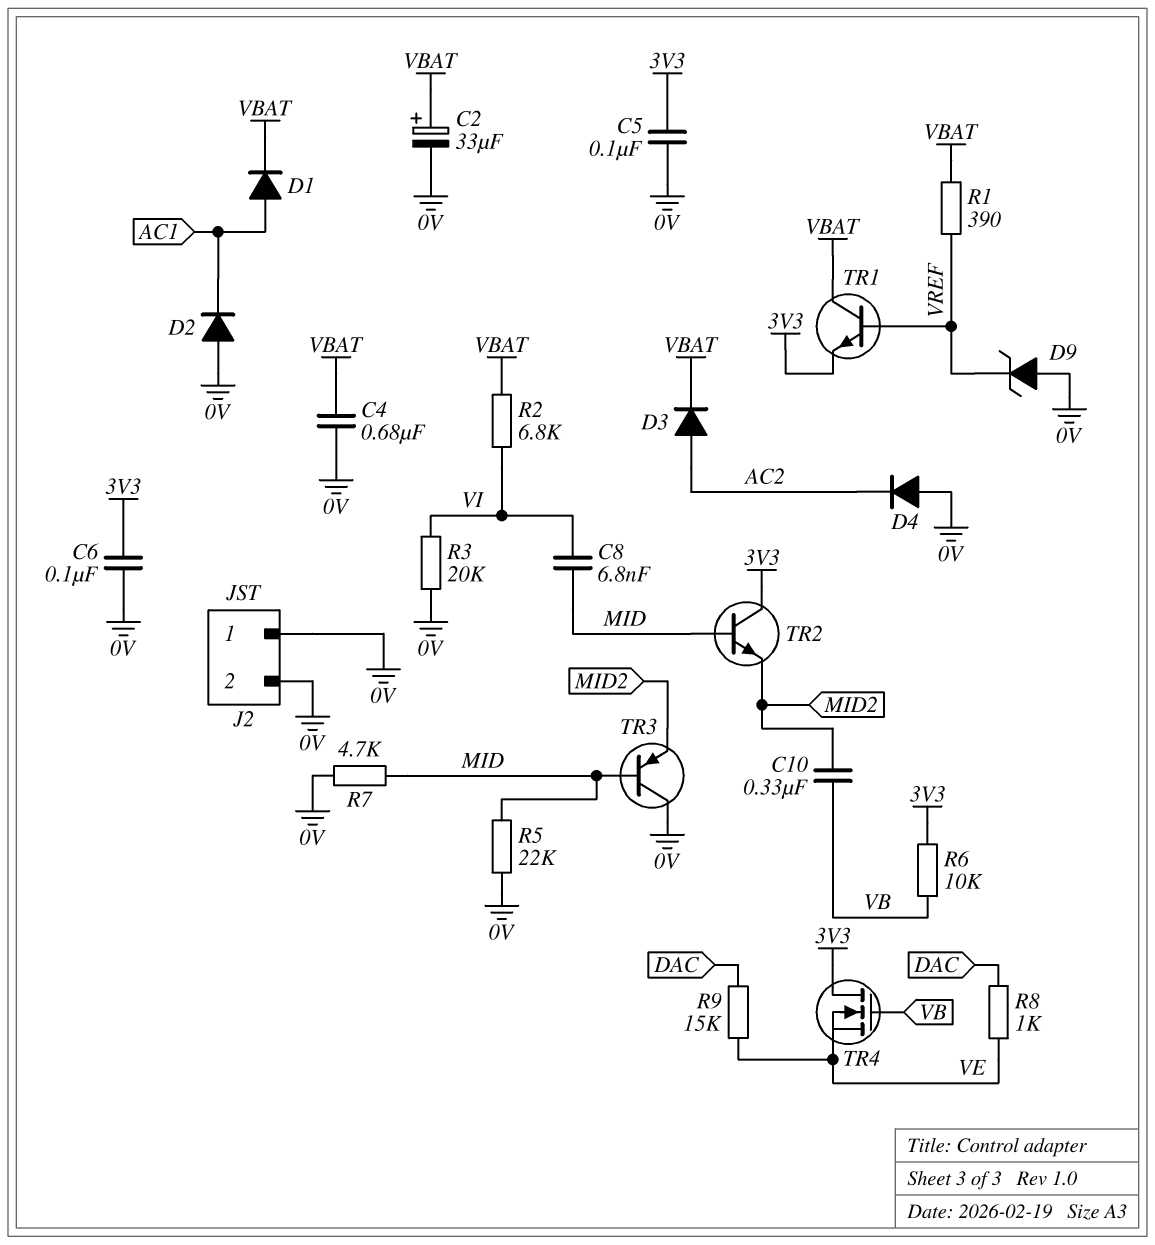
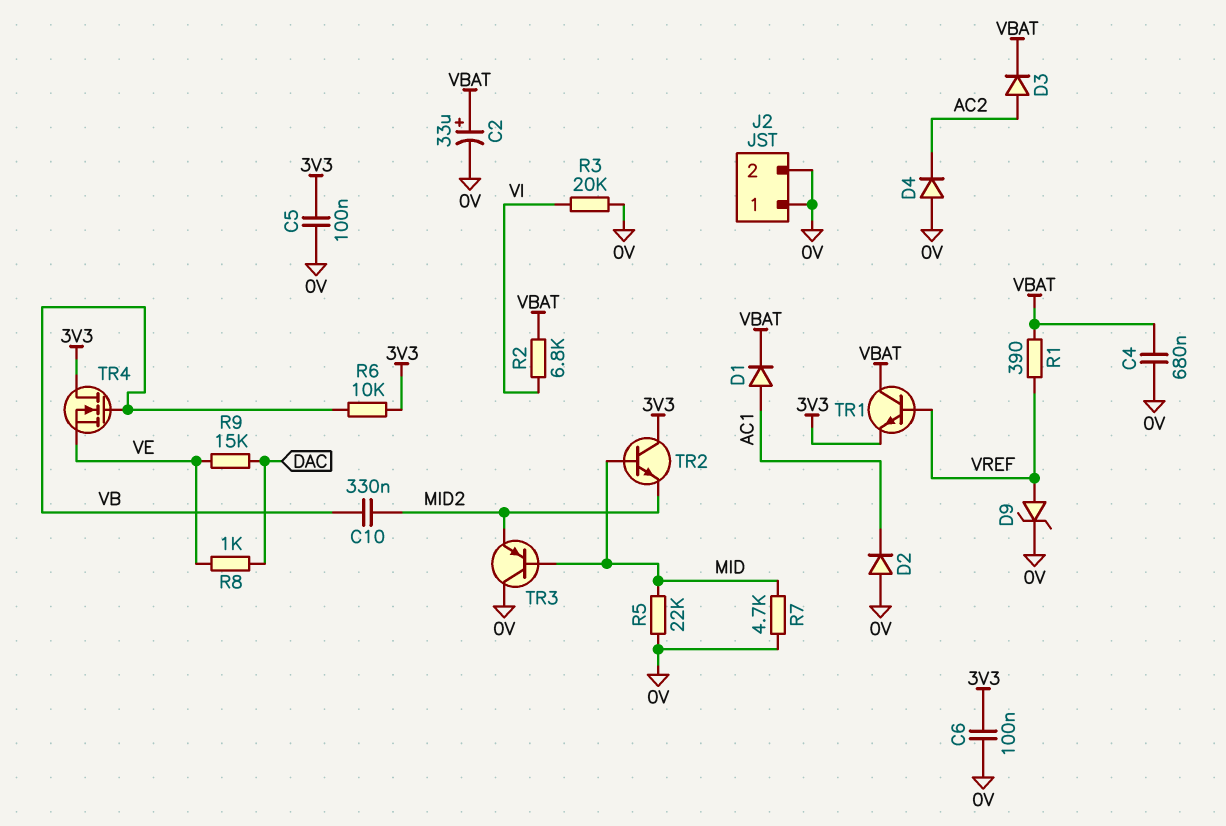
C8: 6.8nF (MID, VI) -> none
D9: zener (A 0V, K VREF) -> zener (A VREF, K 0V)

